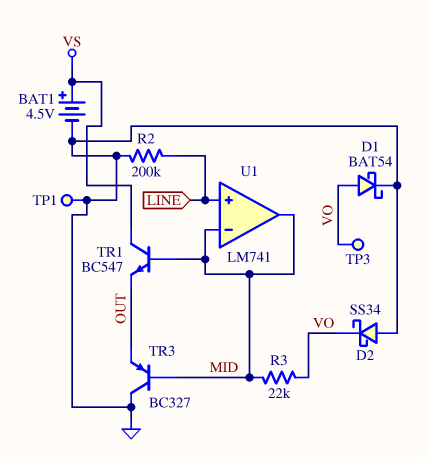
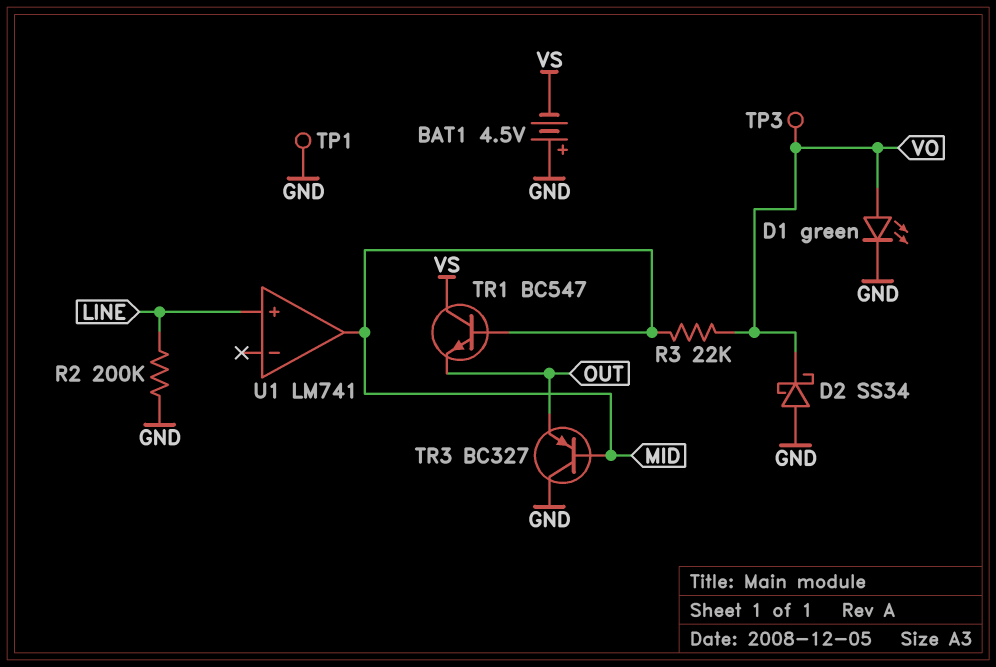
BAT1: 4.5V (plus VS, minus GND) -> 4.5V (plus GND, minus VS)
D1: schottky BAT54 (A VO, K GND) -> LED green (A VO, K GND)
U1 pin in-: MID -> none

